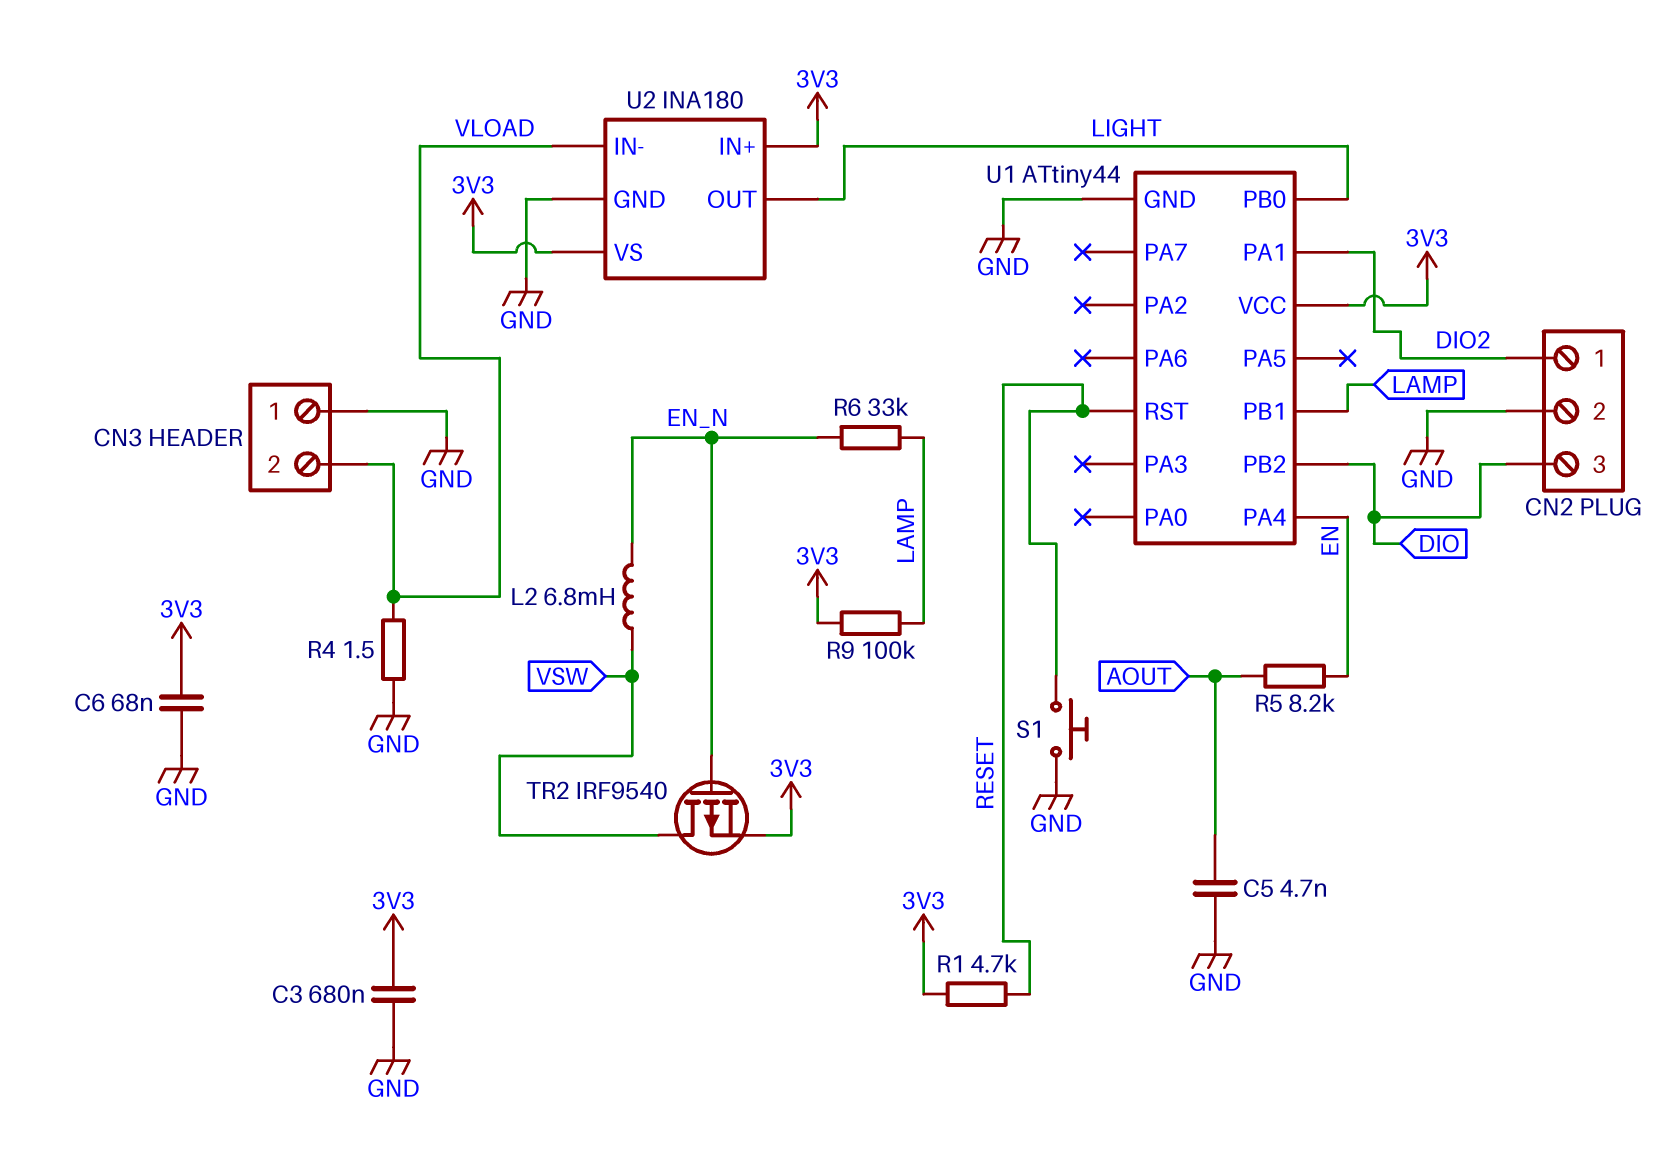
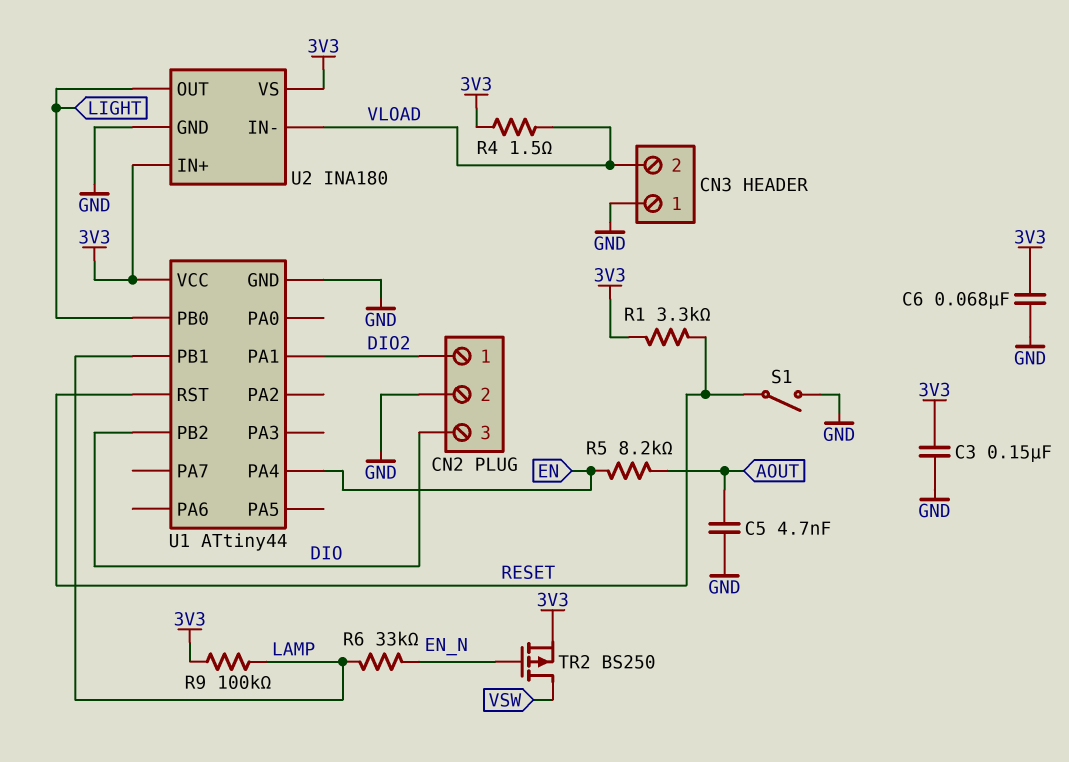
C3: 680nF (3V3, GND) -> 150nF (3V3, GND)
L2: 6.8mH (EN_N, VSW) -> none
R1: 4.7k (3V3, RESET) -> 3.3k (3V3, RESET)
R4: 1.5 (GND, VLOAD) -> 1.5 (3V3, VLOAD)
S1: button (GND, RESET) -> switch (GND, RESET)
TR2: PMOS IRF9540 (G EN_N, D VSW, S 3V3) -> PMOS BS250 (G EN_N, D VSW, S 3V3)

